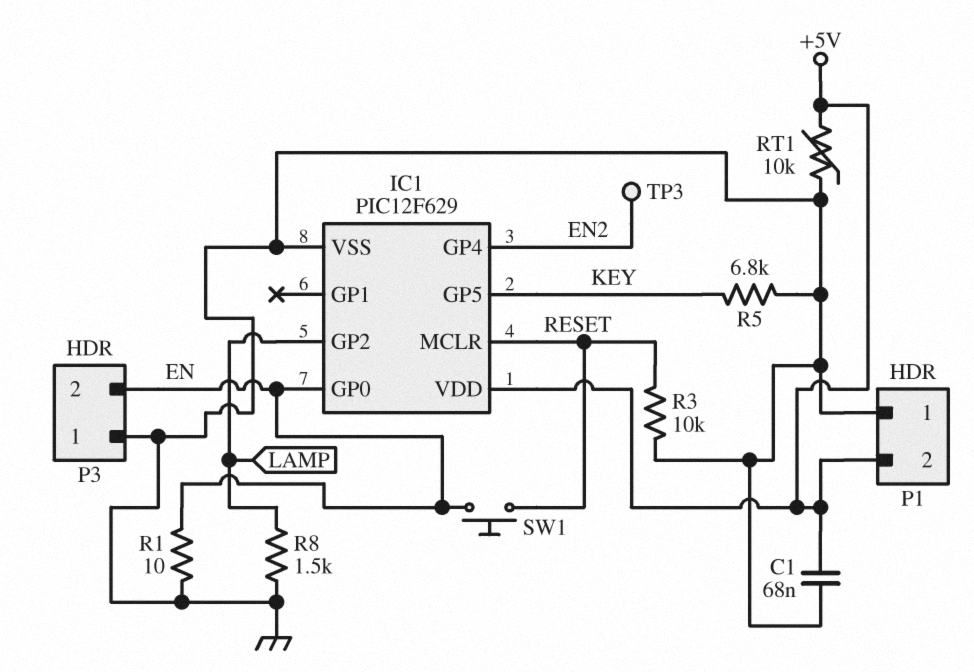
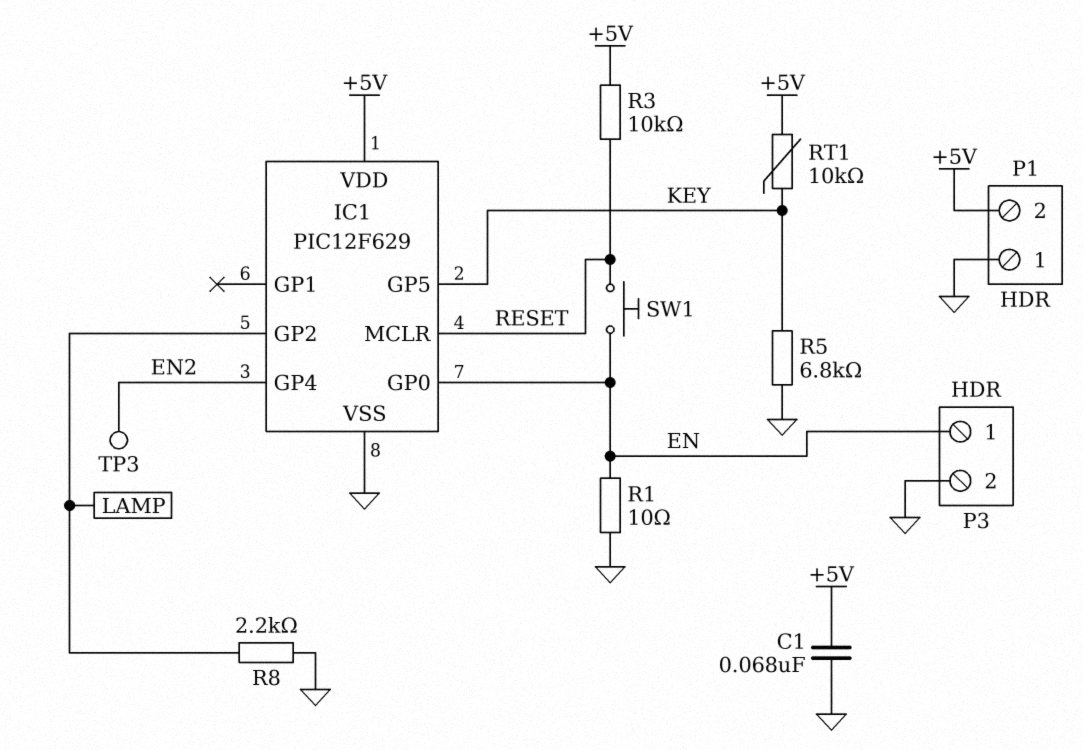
P3 pin 1: GND -> EN
P3 pin 2: EN -> GND
R3: 10k (GND, RESET) -> 10k (+5V, RESET)
R8: 1.5k (GND, LAMP) -> 2.2k (GND, LAMP)
RT1: 10k (+5V, GND) -> 10k (+5V, KEY)

